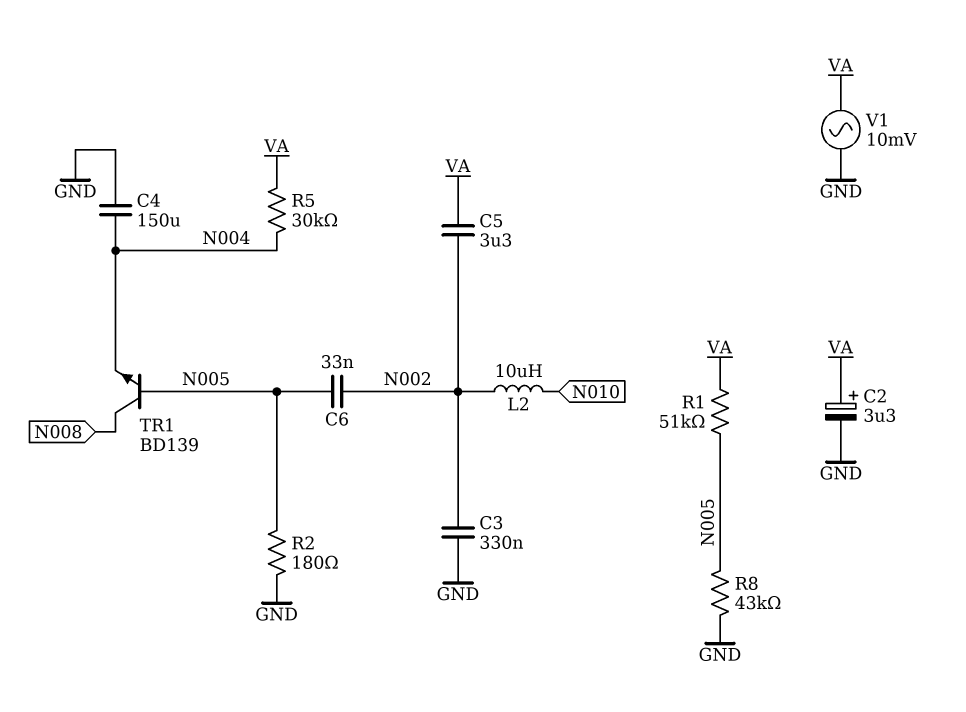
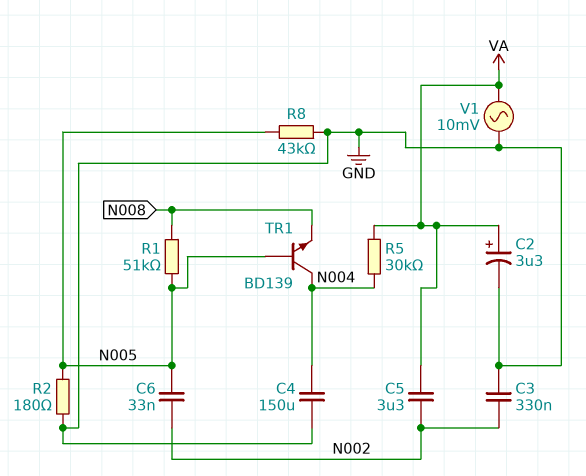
L2: 10uH (N002, N010) -> none
R1: 51k (N005, VA) -> 51k (N005, N008)
TR1: NPN BD139 (B N005, C N008, E N004) -> NPN BD139 (B N005, C N004, E N008)

